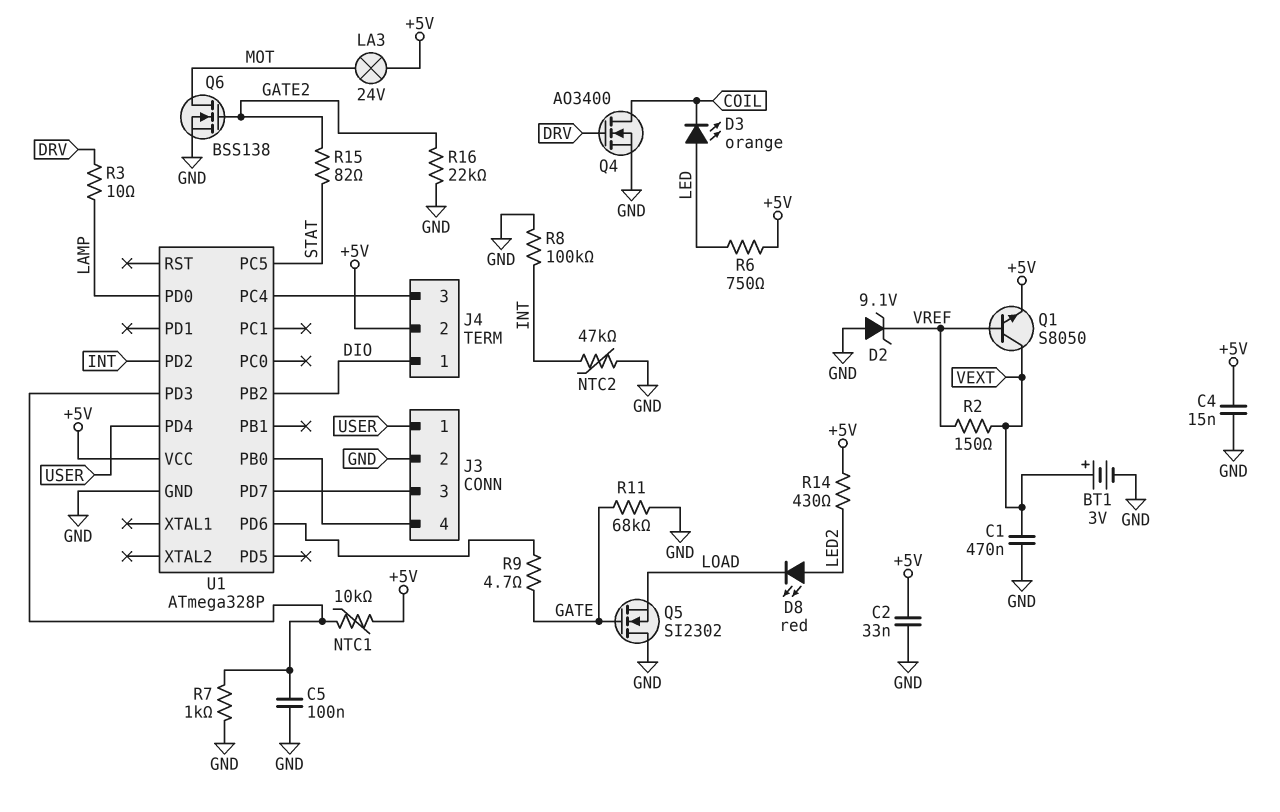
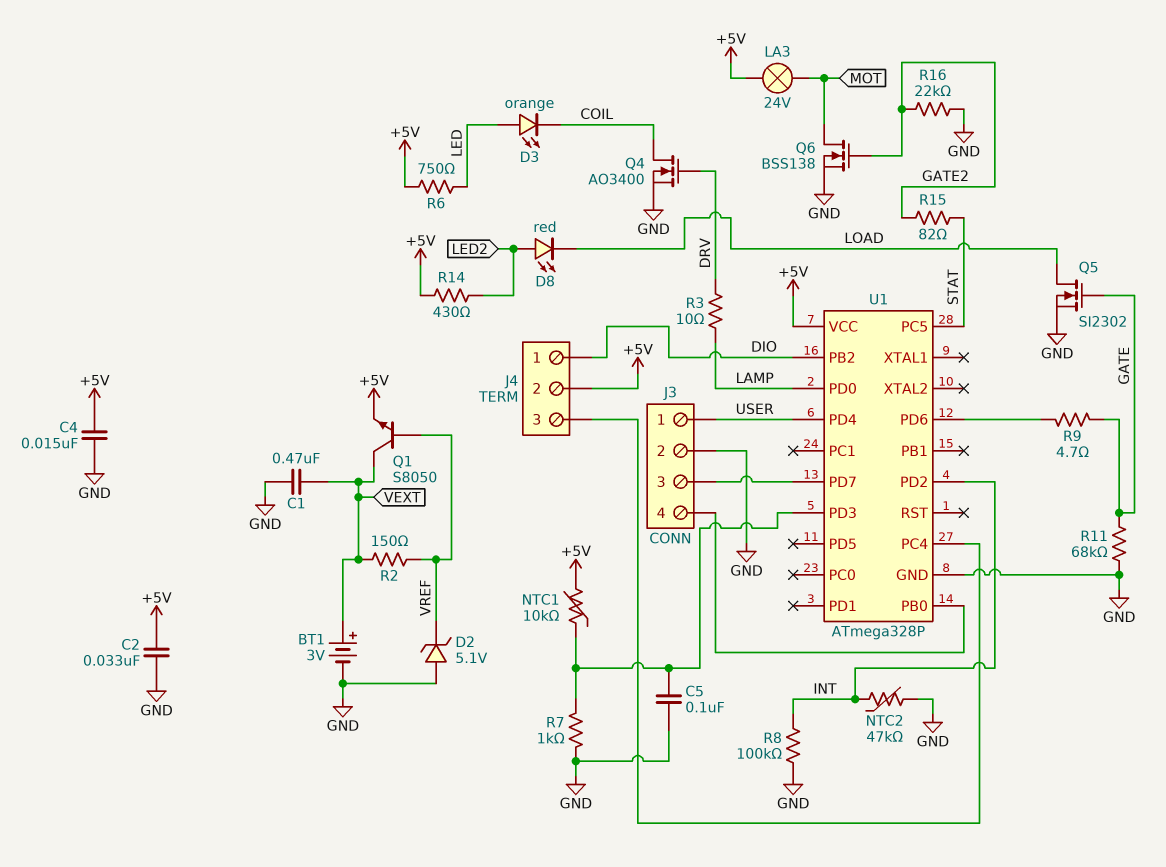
D2: zener 9.1V (A GND, K VREF) -> zener 5.1V (A GND, K VREF)
Q5: NMOS SI2302 (G GATE, D GND, S LOAD) -> NMOS SI2302 (G GATE, D LOAD, S GND)

